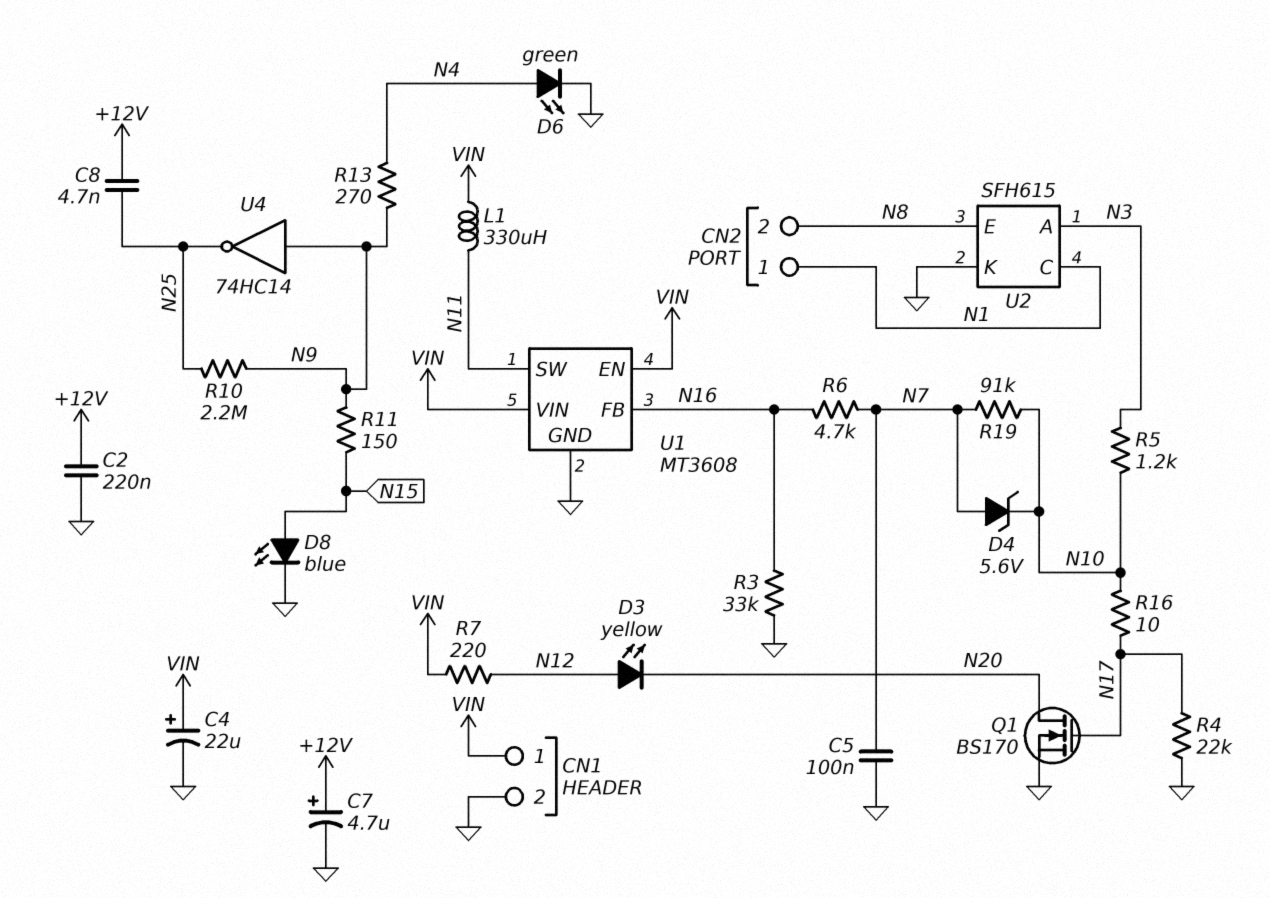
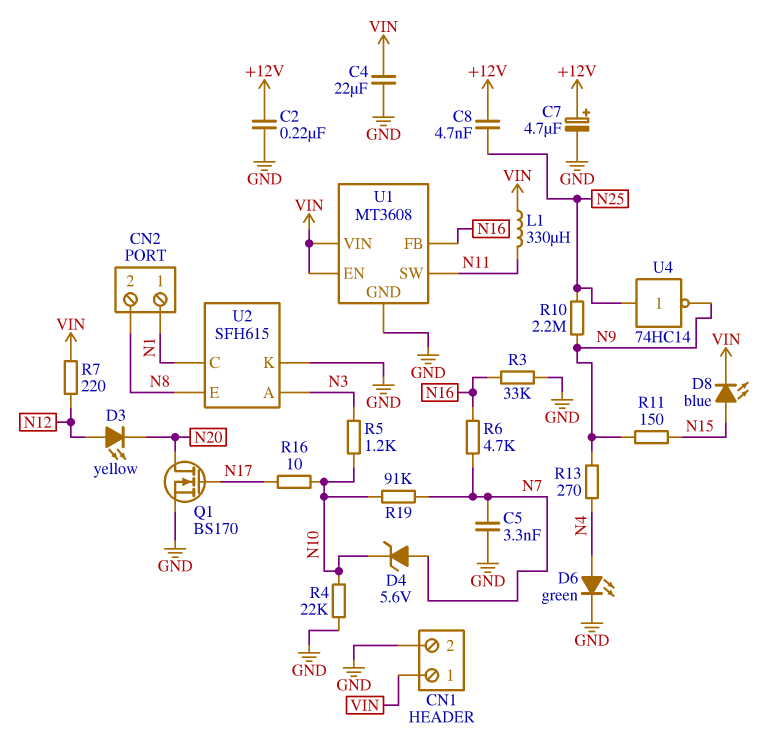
C4: 22uF (plus VIN, minus GND) -> 22uF (GND, VIN)
C5: 100nF (GND, N7) -> 3.3nF (GND, N7)
D8: LED blue (A N15, K GND) -> LED blue (A N15, K VIN)
R4: 22k (GND, N17) -> 22k (GND, N10)
U4: NOT 74HC14 (in N9, out N25) -> NOT 74HC14 (in N25, out N9)

